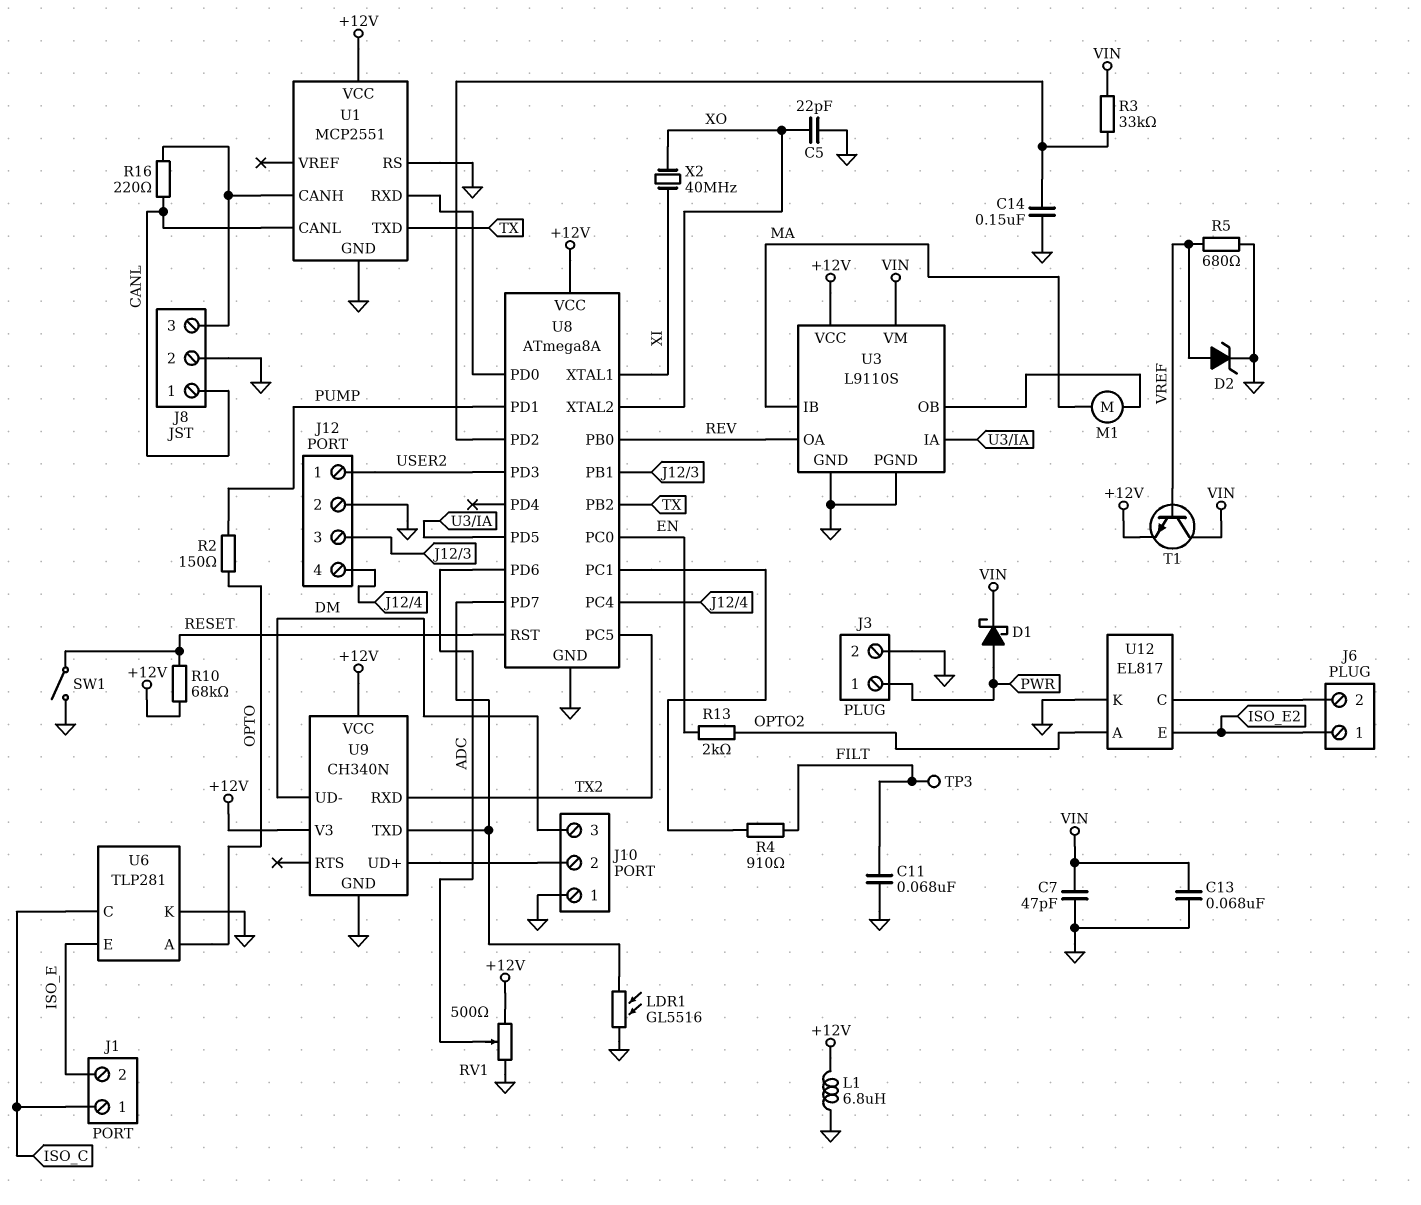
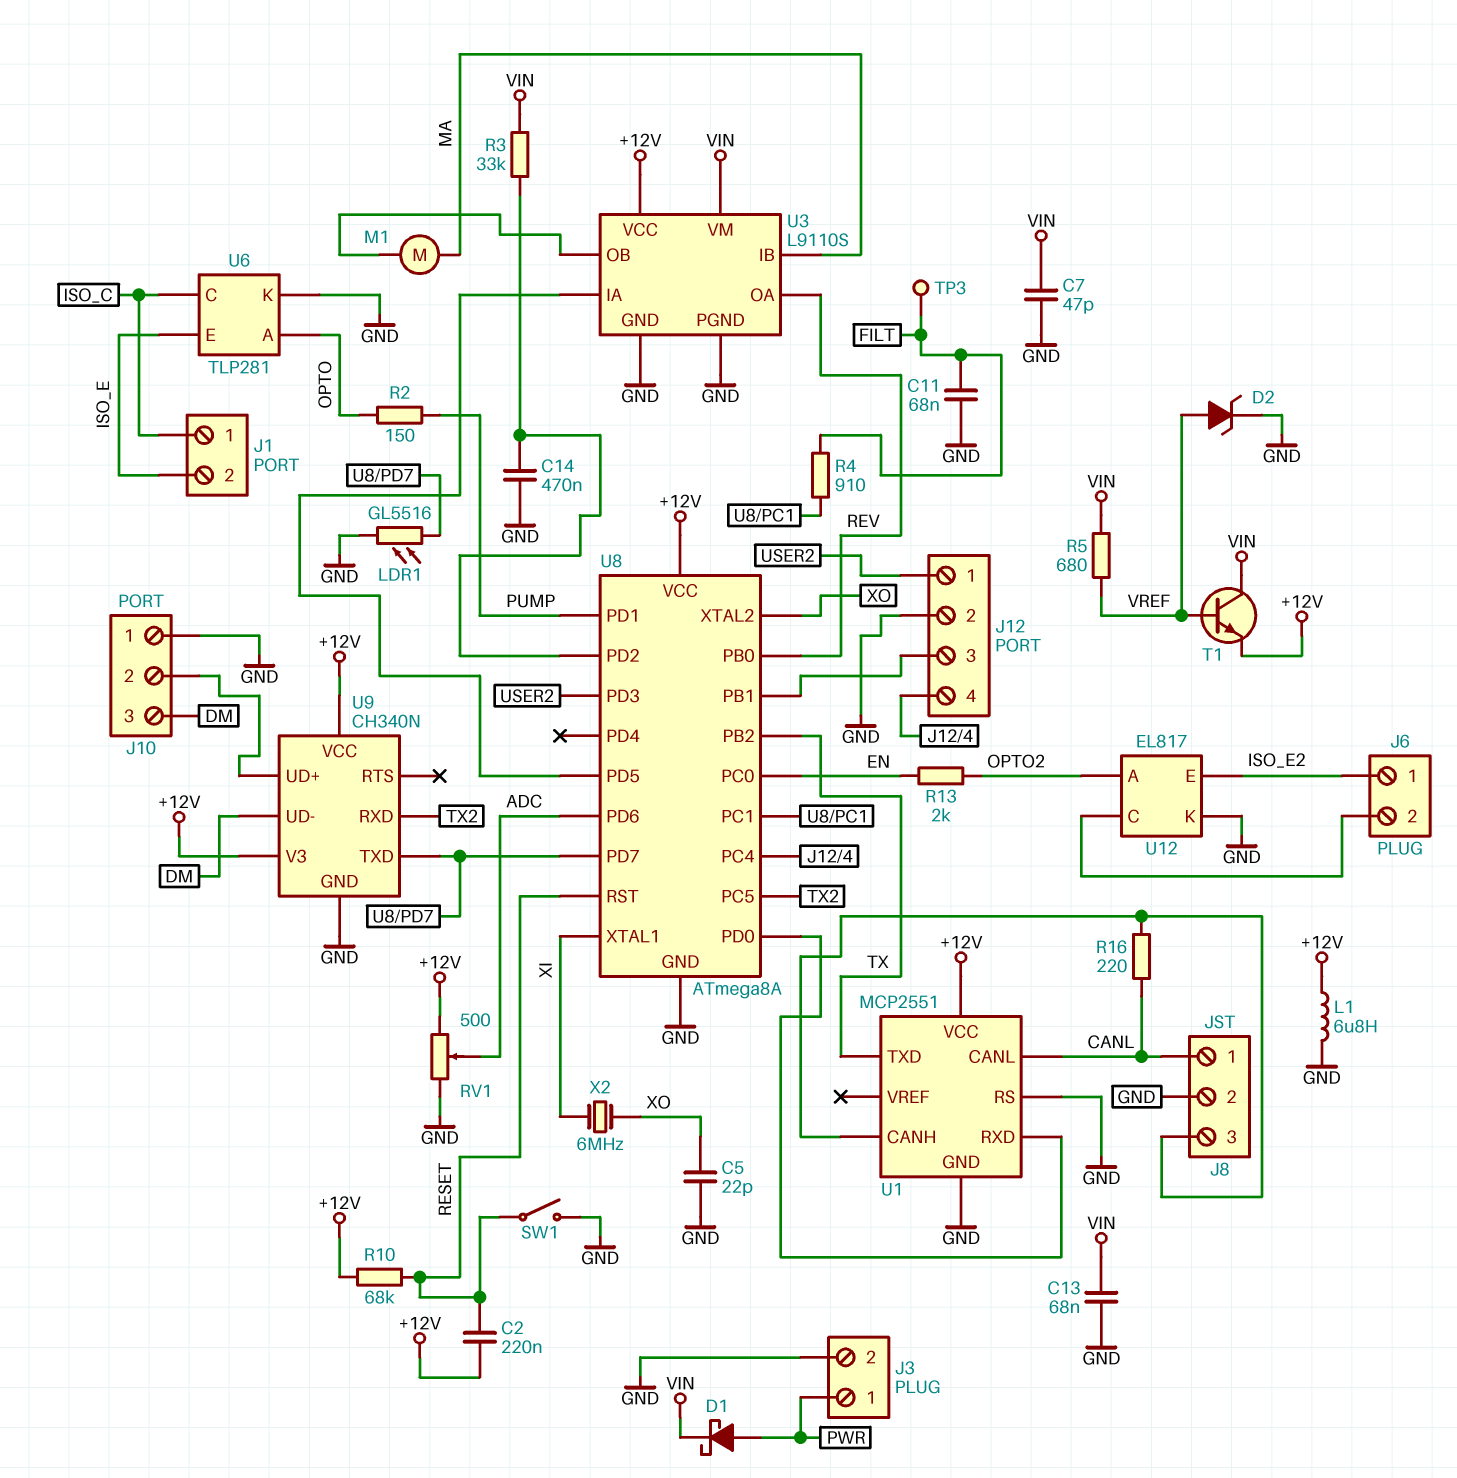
C2: none -> 220nF (+12V, RESET)
C14: 150nF (GND, U8/PD2) -> 470nF (GND, U8/PD2)
R5: 680 (GND, VREF) -> 680 (VIN, VREF)
X2: 40MHz (XI, XO) -> 6MHz (XI, XO)

